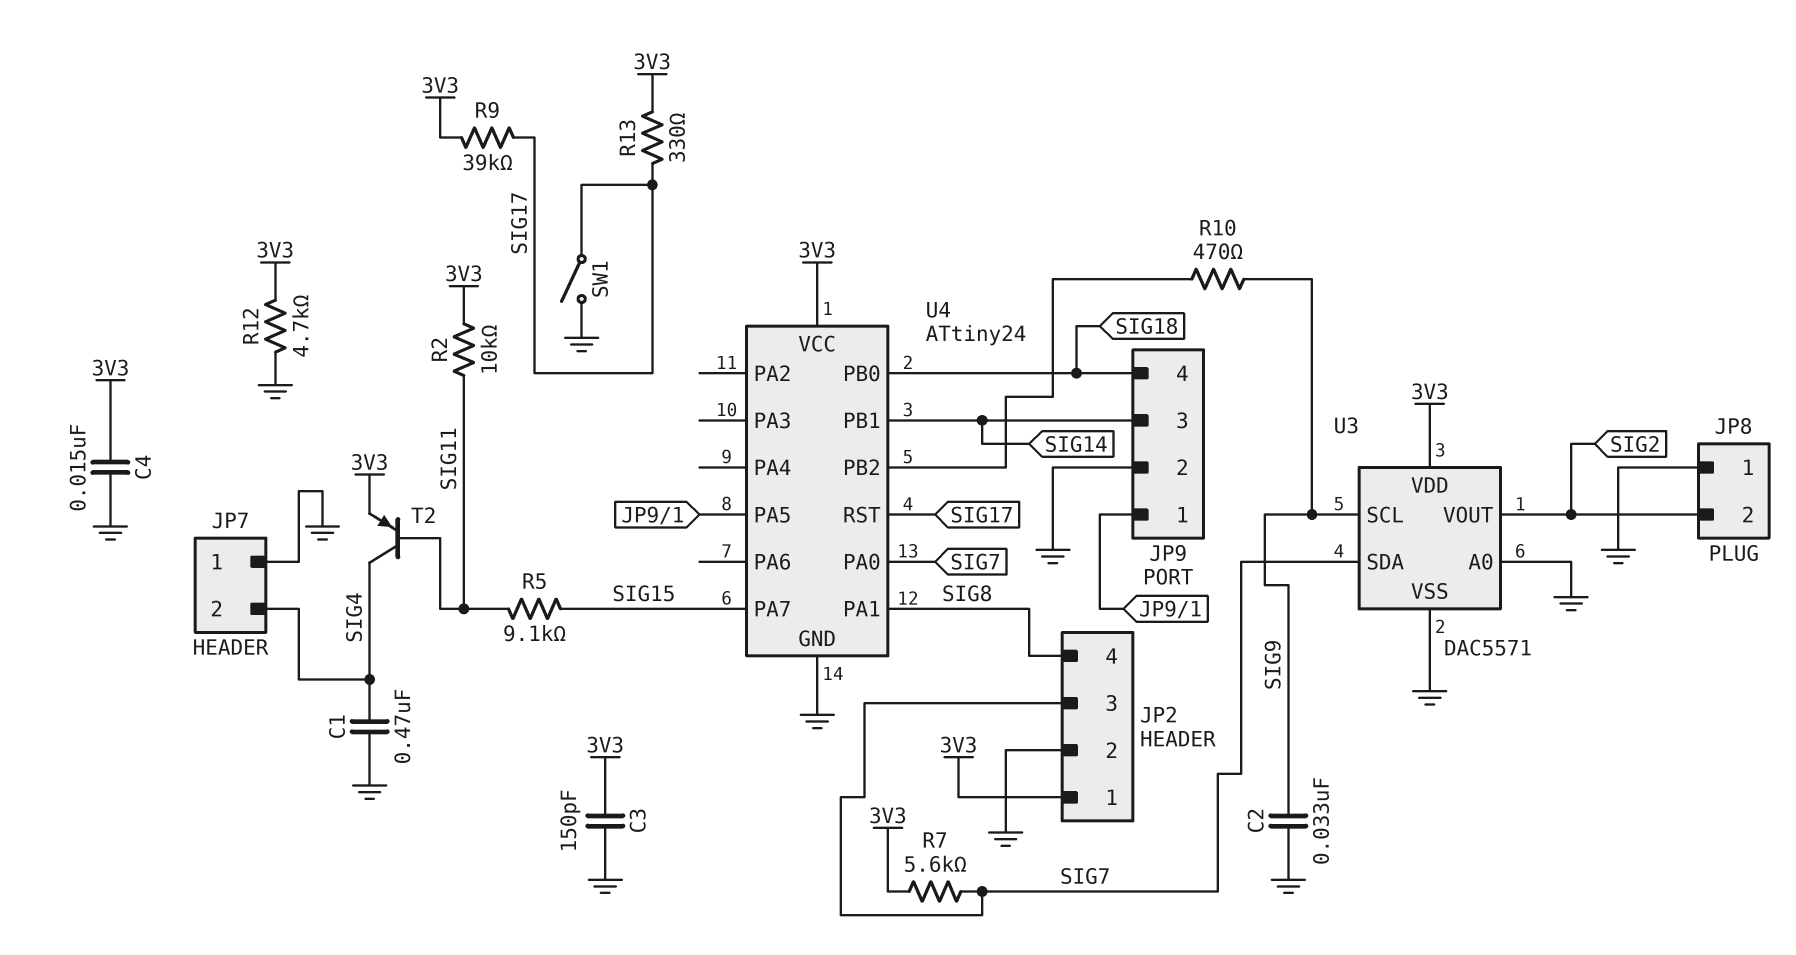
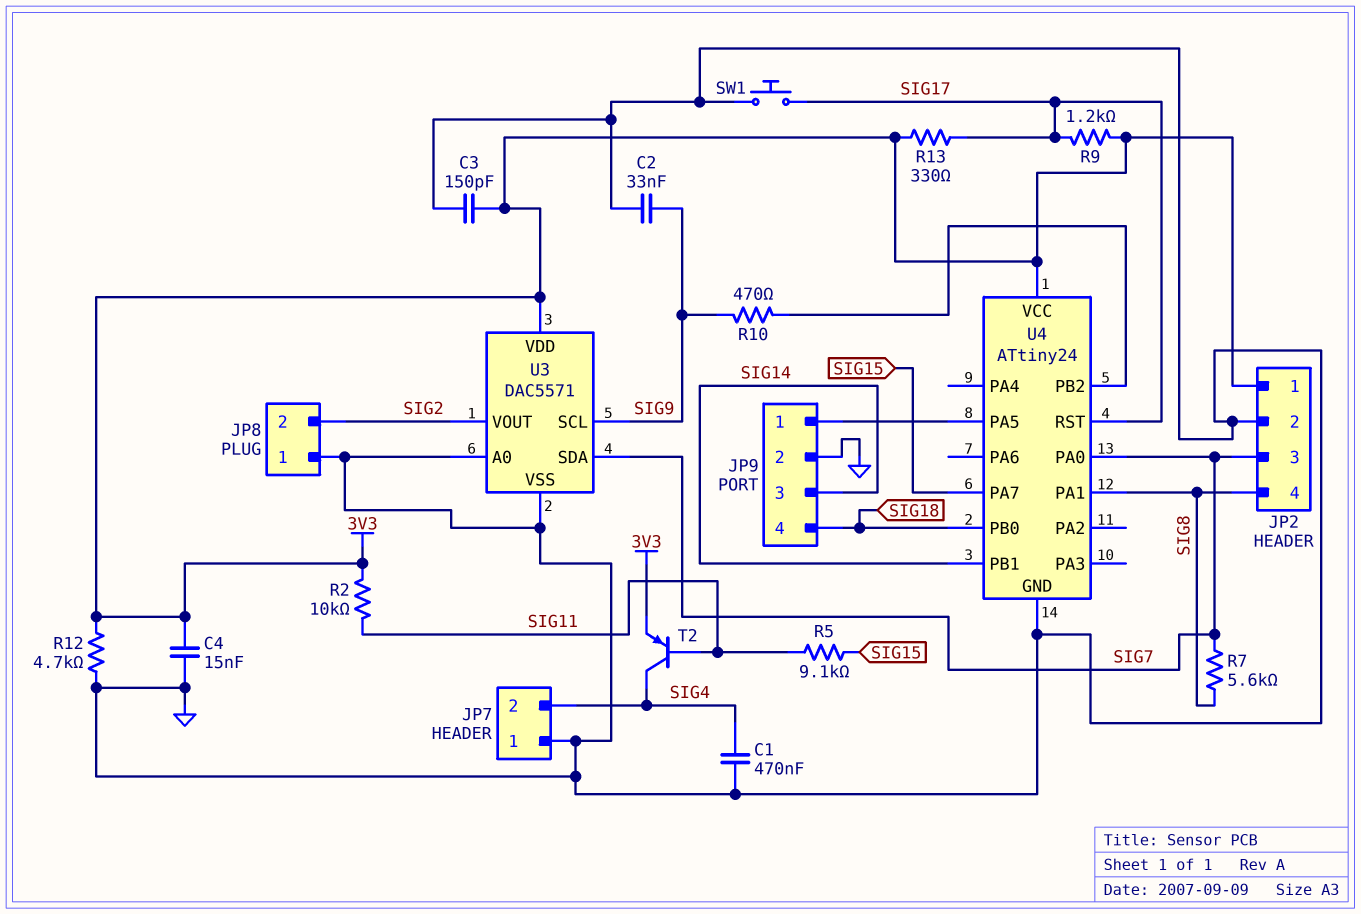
R7: 5.6k (3V3, SIG7) -> 5.6k (SIG7, SIG8)
R9: 39k (3V3, SIG17) -> 1.2k (3V3, SIG17)
SW1: switch (GND, SIG17) -> button (GND, SIG17)

